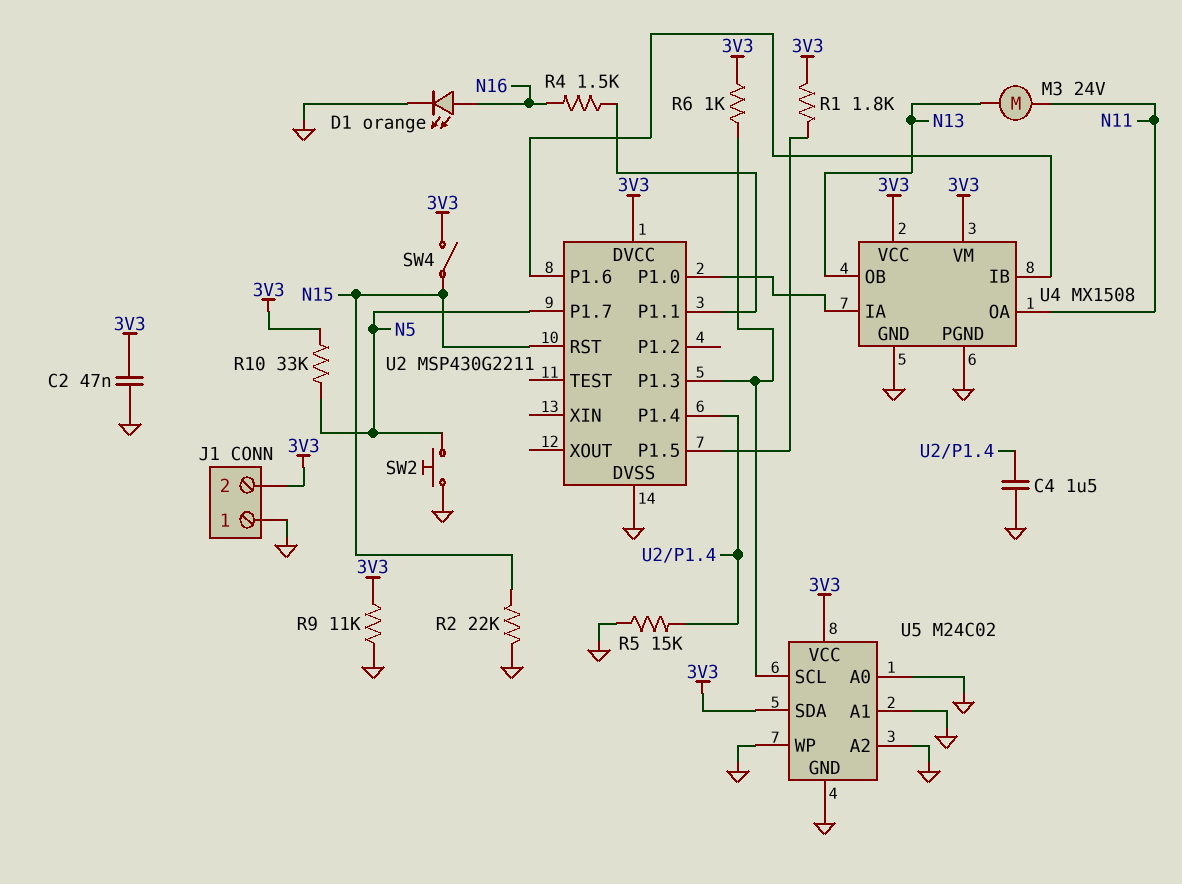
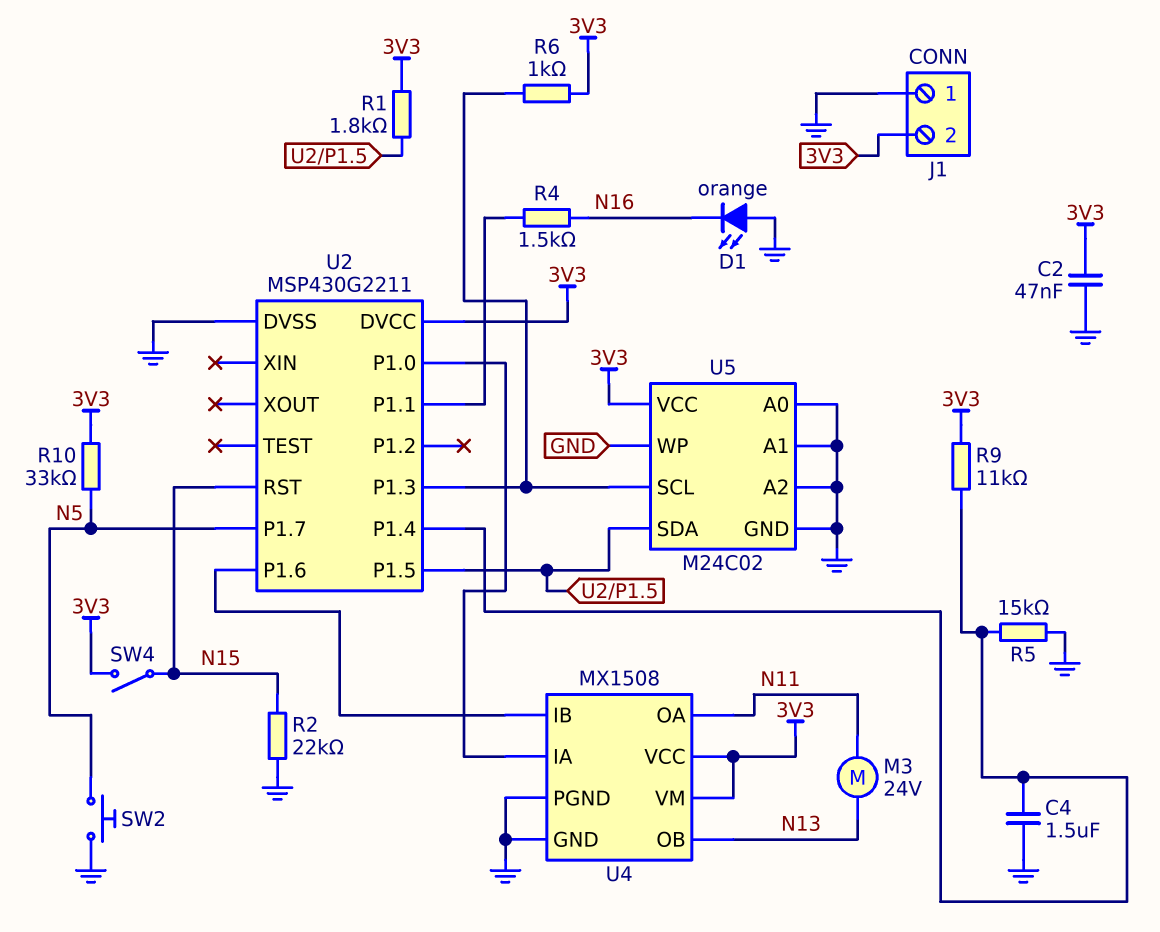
D1: LED orange (A N16, K GND) -> LED orange (A GND, K N16)
R9: 11k (3V3, GND) -> 11k (3V3, U2/P1.4)
U5 pin SDA: 3V3 -> U2/P1.5

